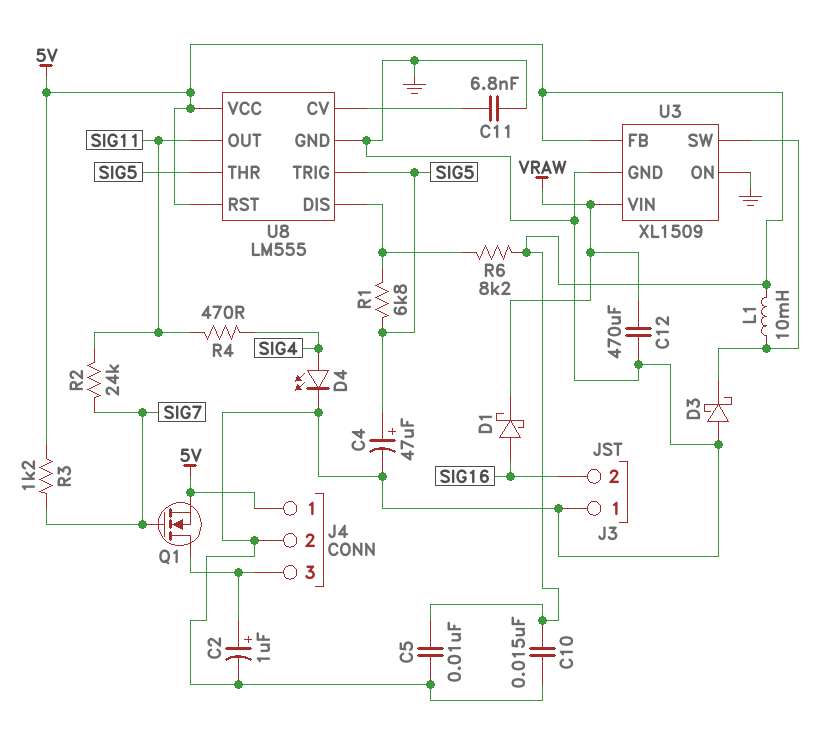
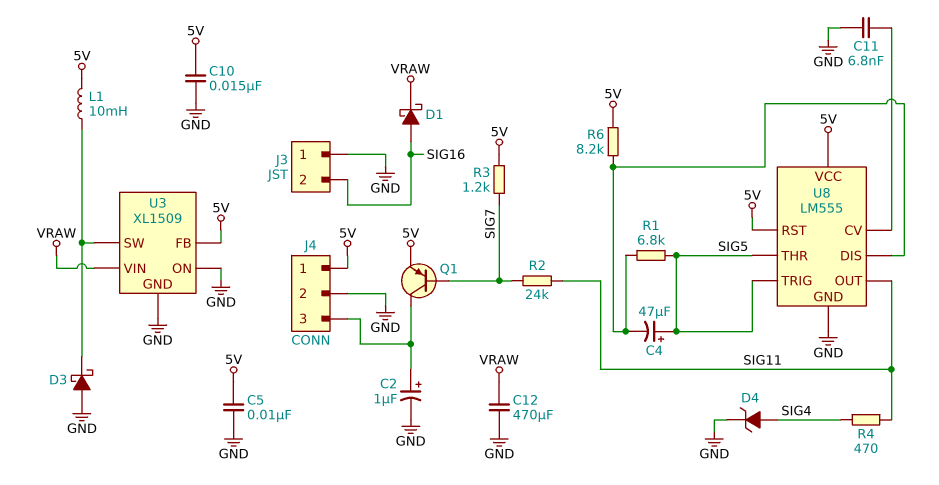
C4: 47uF (plus SIG5, minus GND) -> 47uF (plus SIG5, minus U8/DIS)
D4: LED (A SIG4, K GND) -> zener (A SIG4, K GND)
Q1: NMOS (G SIG7, D J4/3, S 5V) -> PNP (B SIG7, C J4/3, E 5V)

